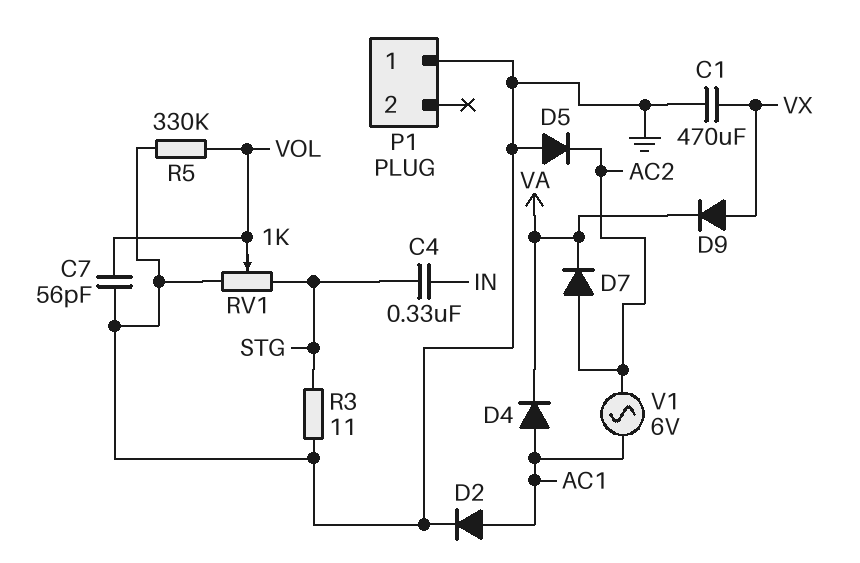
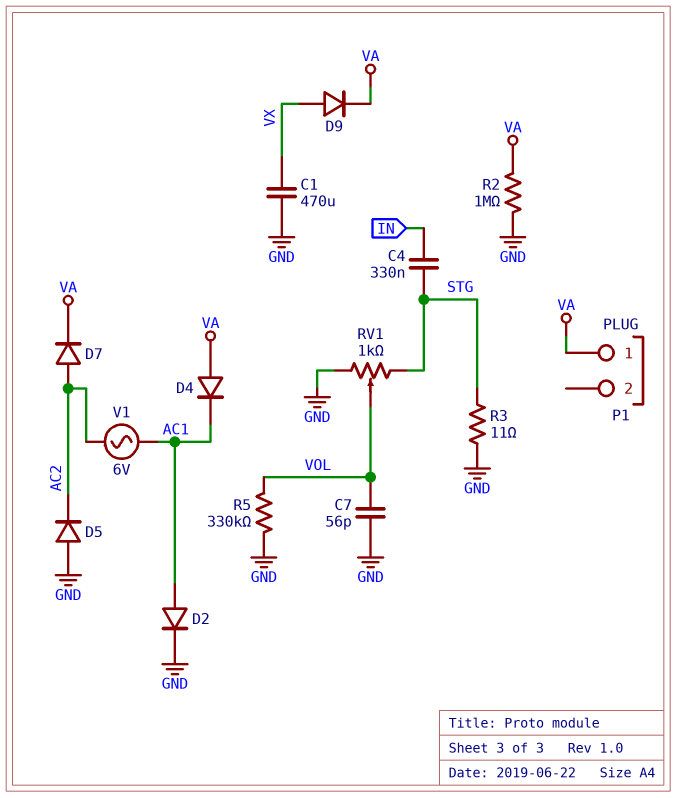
D4: diode (A AC1, K VA) -> diode (A VA, K AC1)
P1 pin 1: GND -> VA
R2: none -> 1M (GND, VA)

